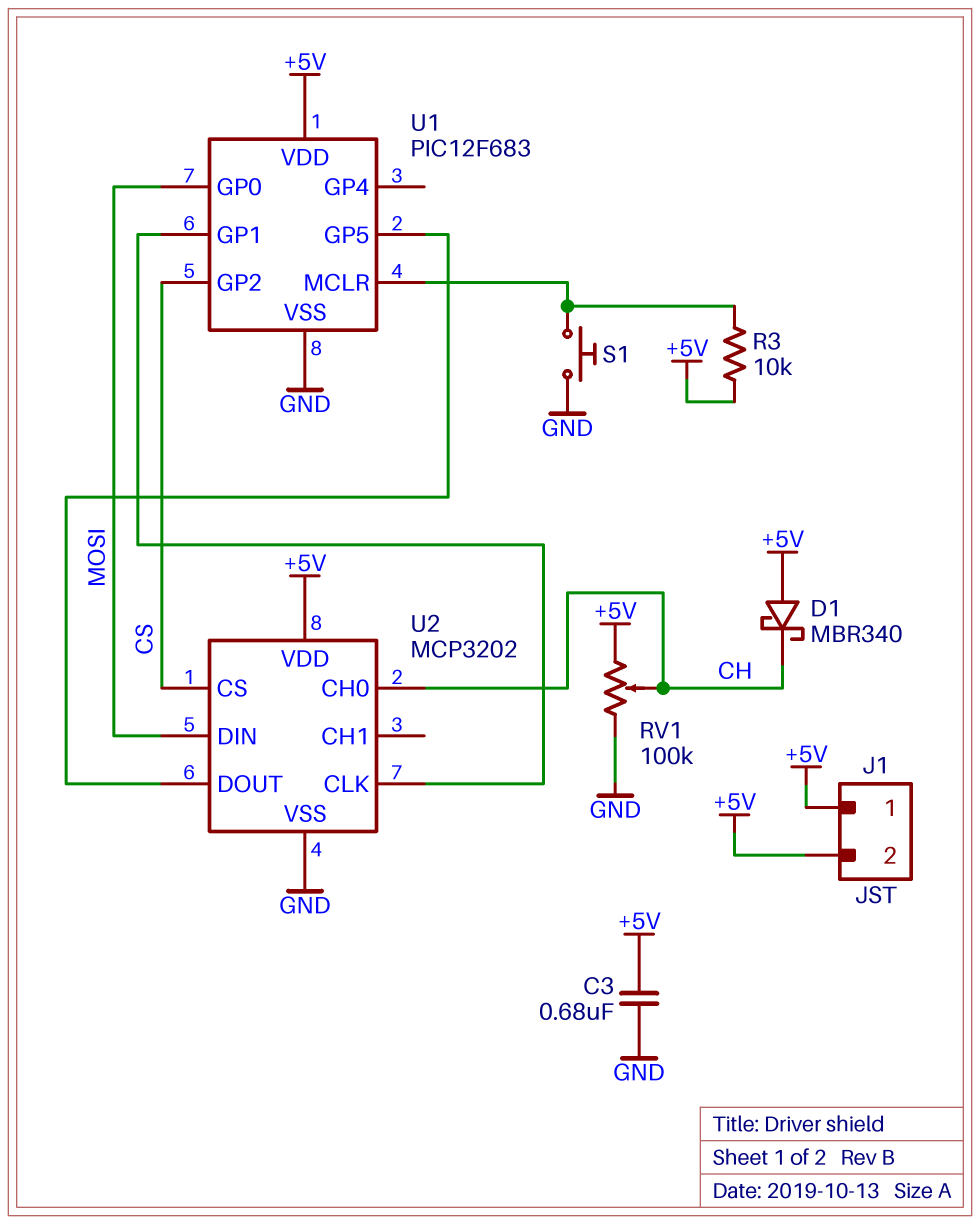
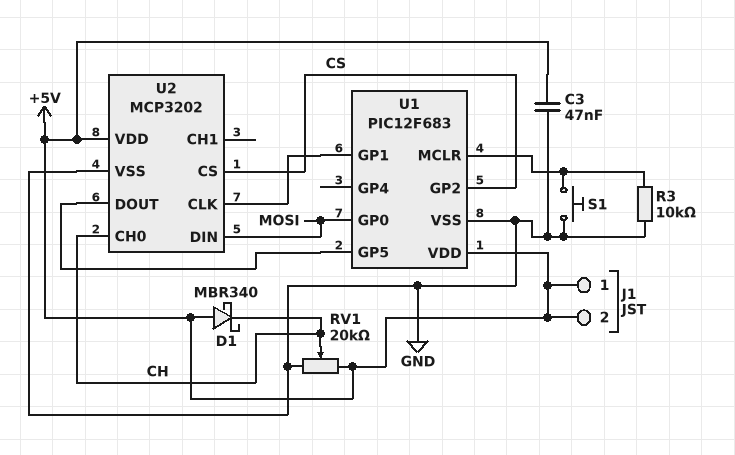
C3: 680nF (+5V, GND) -> 47nF (+5V, GND)
R3: 10k (+5V, U1/MCLR) -> 10k (GND, U1/MCLR)
RV1: 100k (+5V, GND, wiper CH) -> 20k (+5V, GND, wiper CH)

